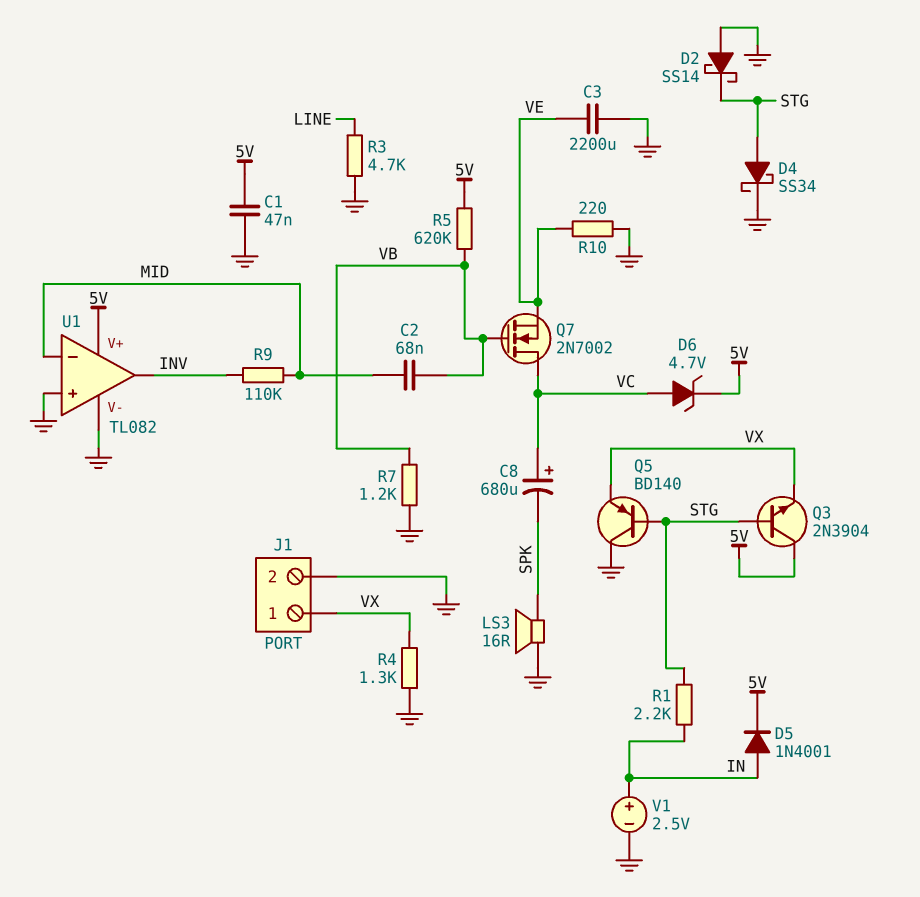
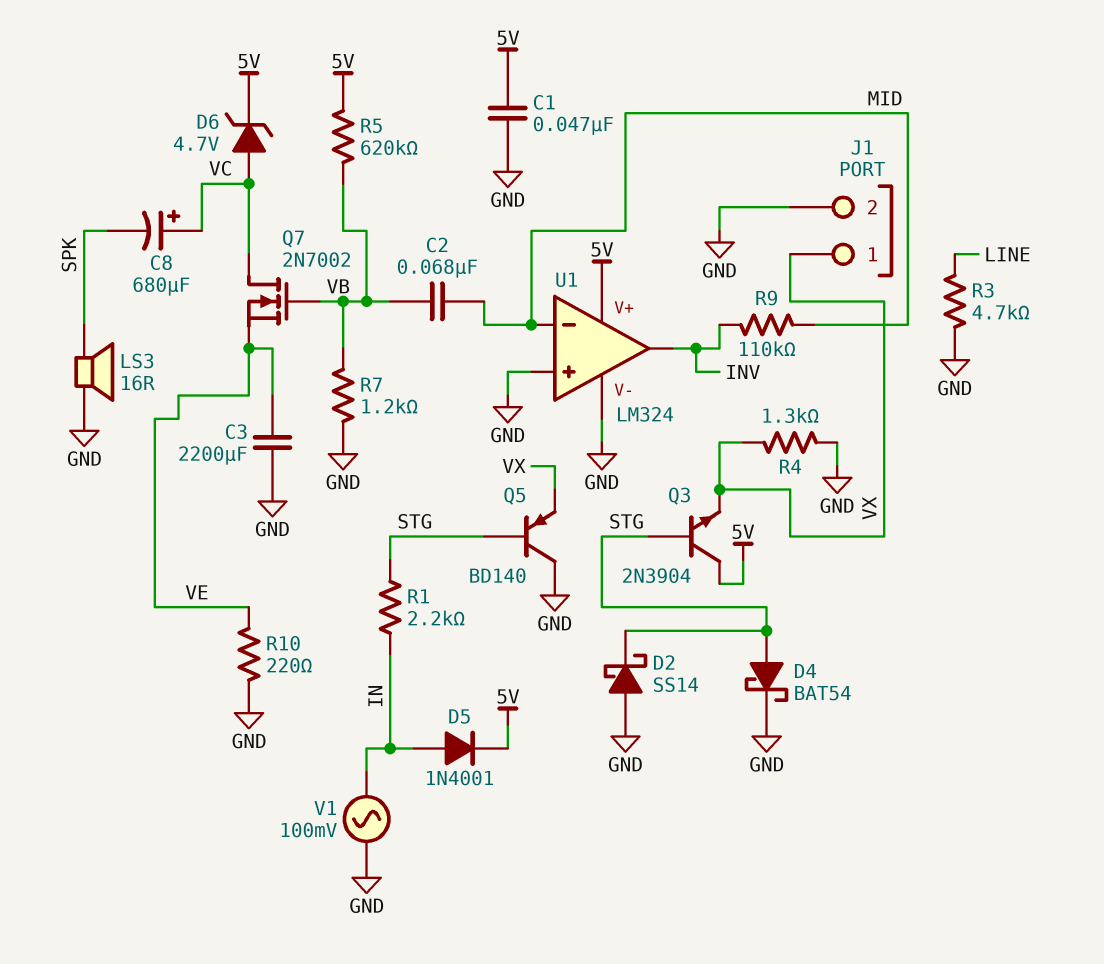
D4: schottky SS34 (A STG, K GND) -> schottky BAT54 (A STG, K GND)
U1: TL082 -> LM324
V1: 2.5V (plus IN, minus GND) -> AC 100mV (GND, IN)

